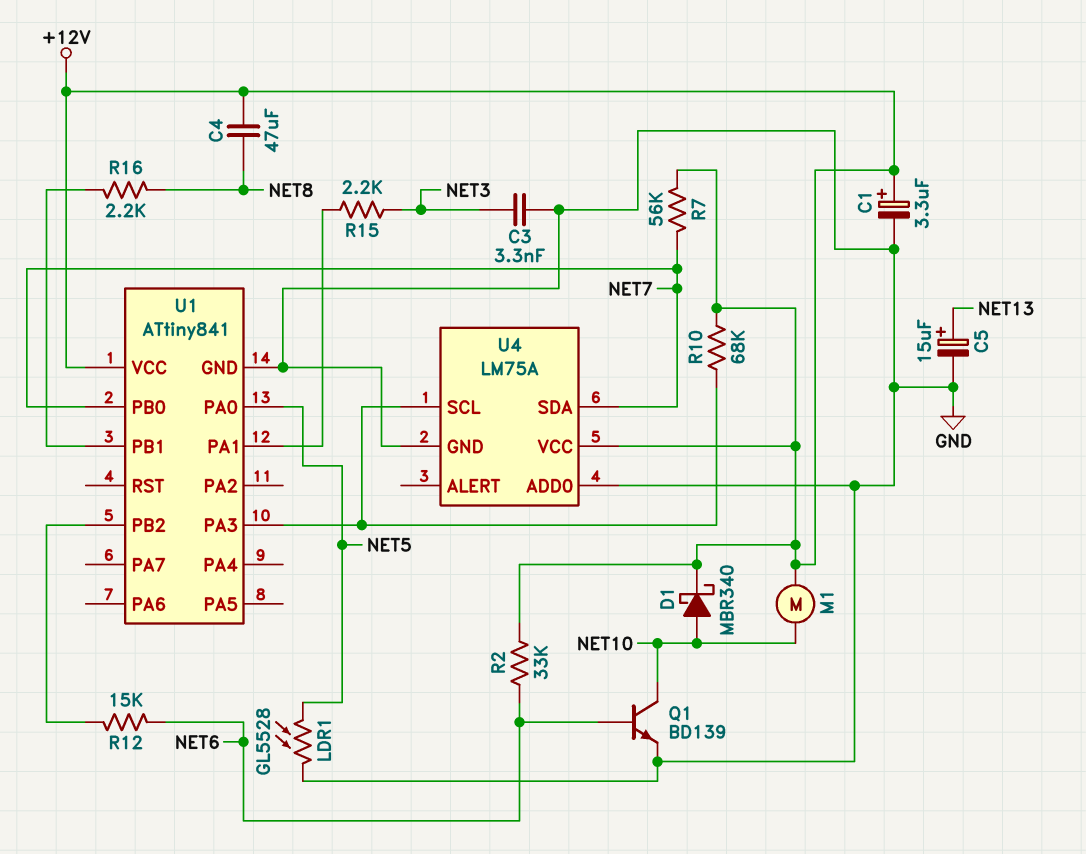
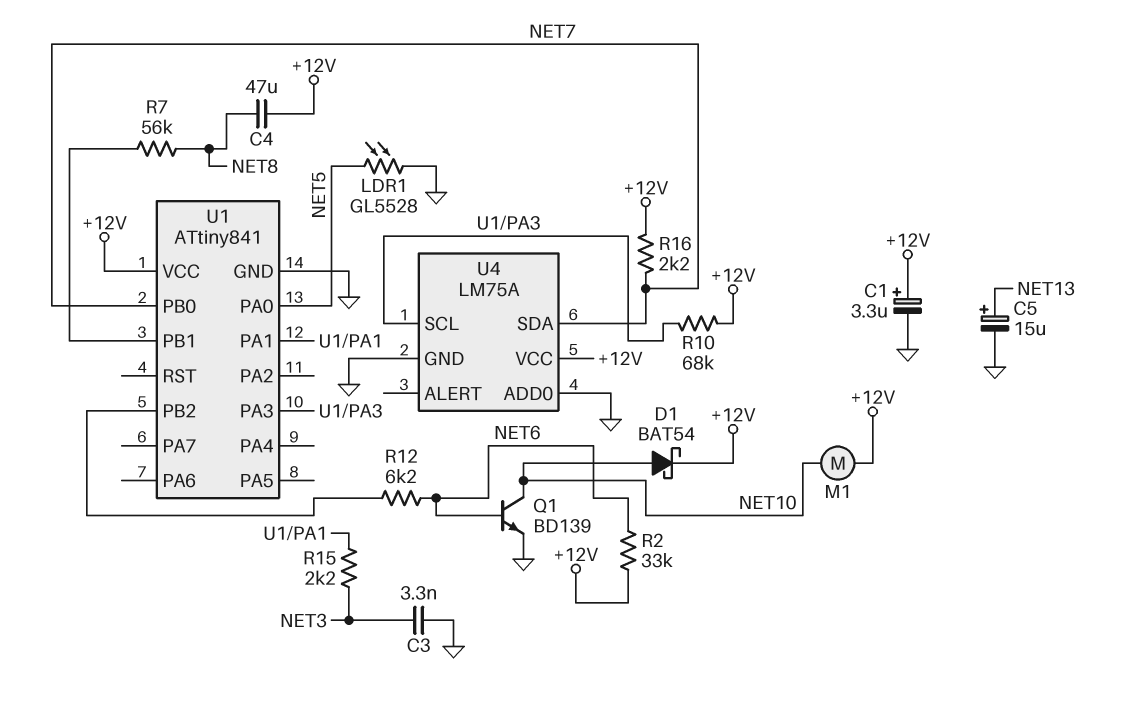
D1: schottky MBR340 (A NET10, K +12V) -> schottky BAT54 (A NET10, K +12V)
R7: 56k (+12V, NET7) -> 56k (NET8, U1/PB1)
R12: 15k (NET6, U1/PB2) -> 6.2k (NET6, U1/PB2)
R16: 2.2k (NET8, U1/PB1) -> 2.2k (+12V, NET7)

